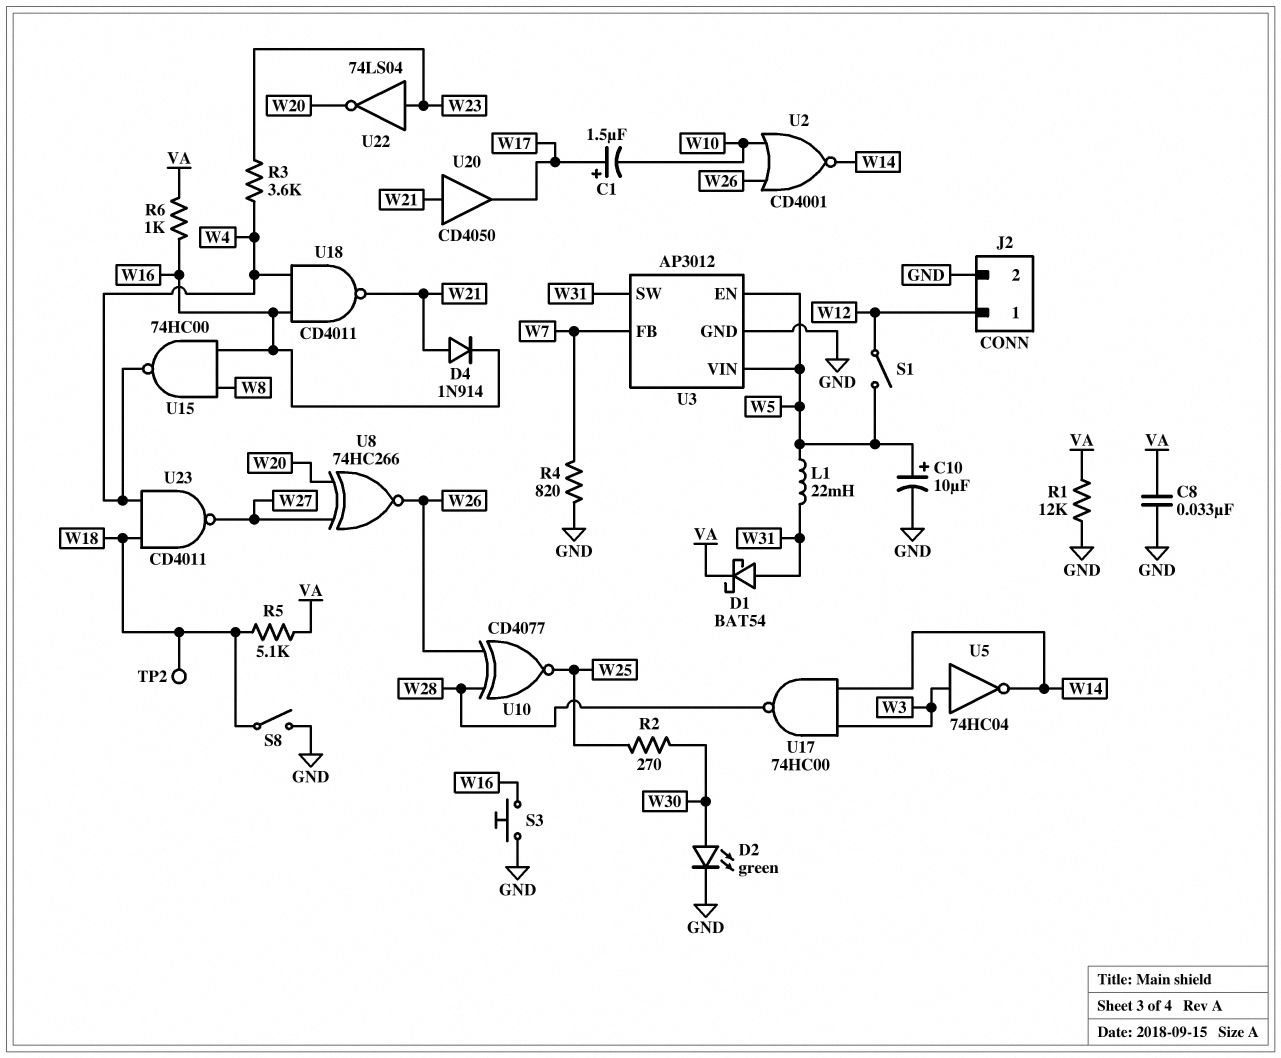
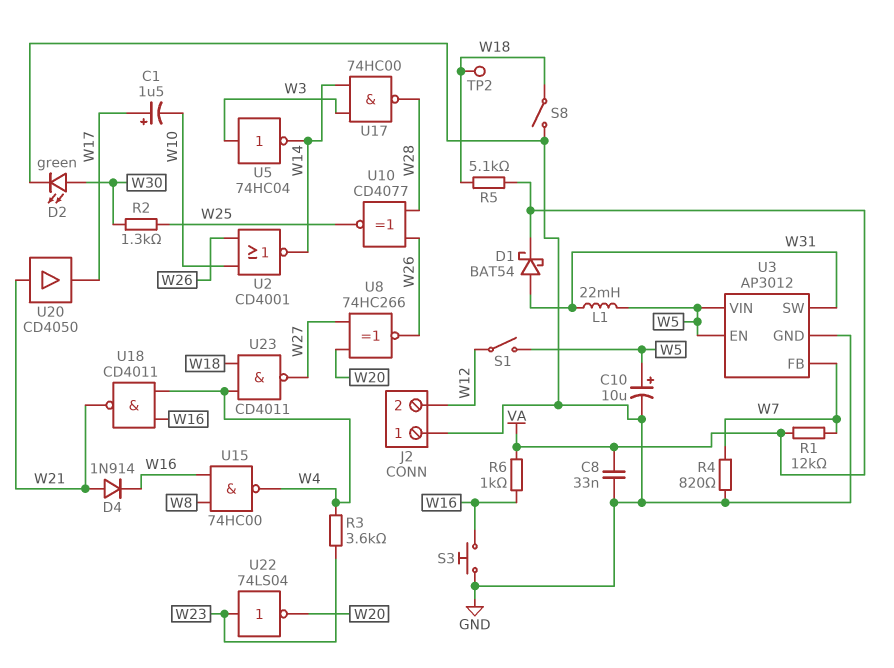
J2 pin 1: W12 -> GND
J2 pin 2: GND -> W12
R1: 12k (GND, VA) -> 12k (VA, W7)
R2: 270 (W25, W30) -> 1.3k (W25, W30)

